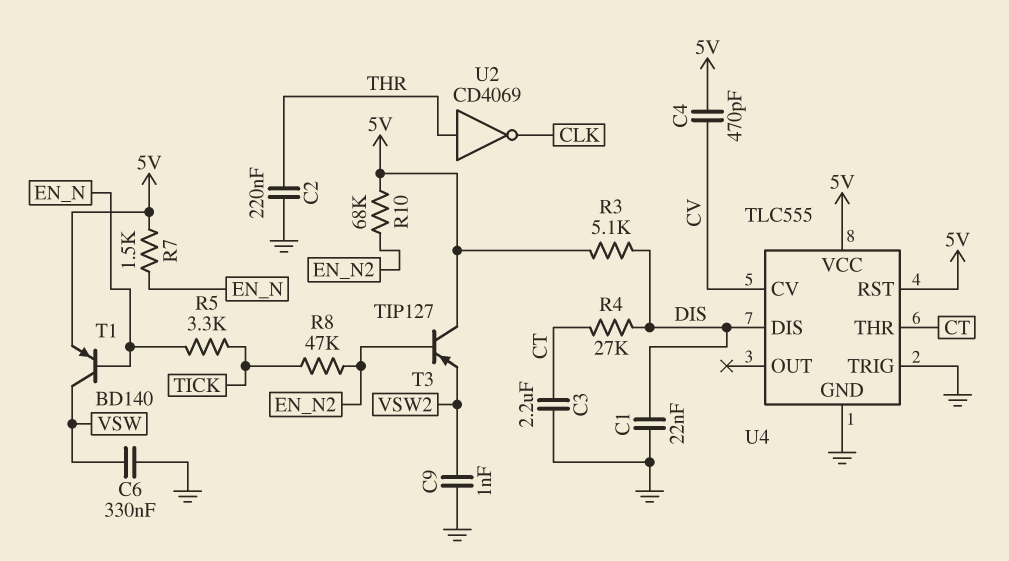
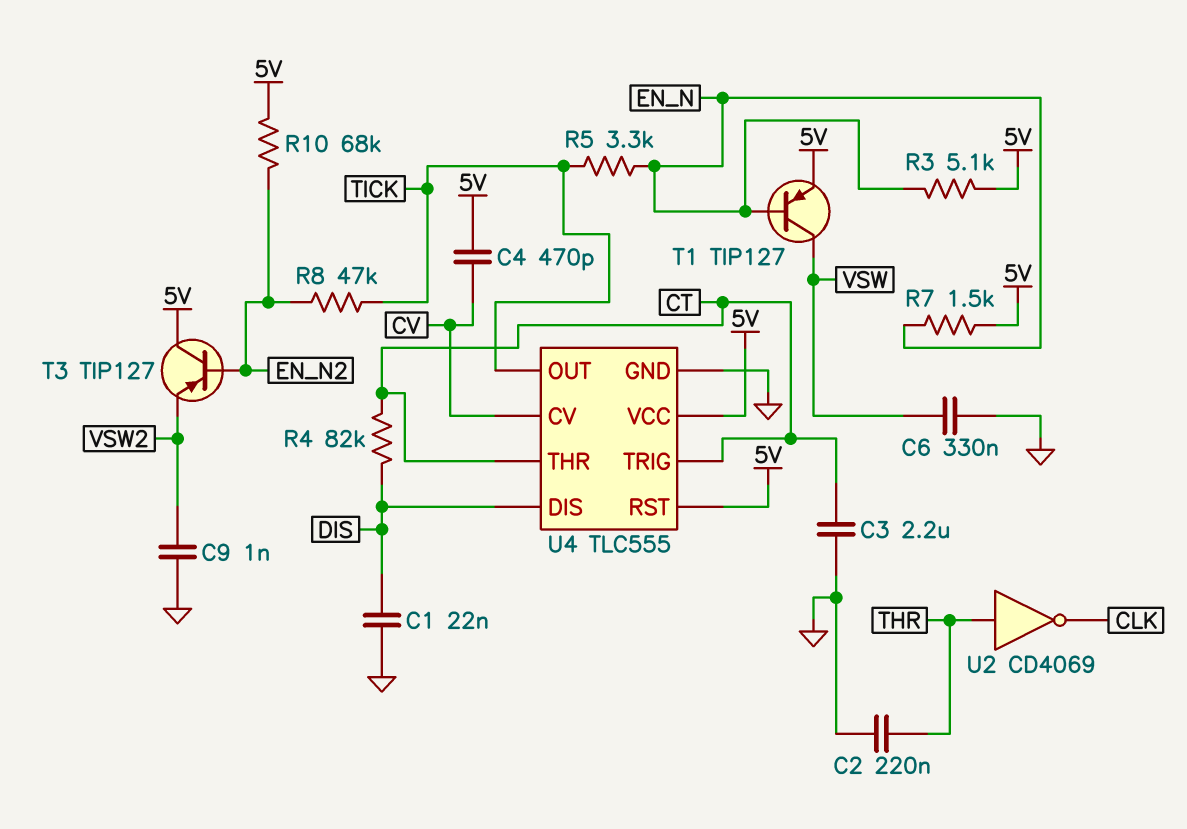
R3: 5.1k (5V, DIS) -> 5.1k (5V, EN_N)
R4: 27k (CT, DIS) -> 82k (CT, DIS)
T1: PNP BD140 (B EN_N, C VSW, E 5V) -> PNP TIP127 (B EN_N, C VSW, E 5V)
U4 pin OUT: none -> TICK
U4 pin TRIG: GND -> CT

